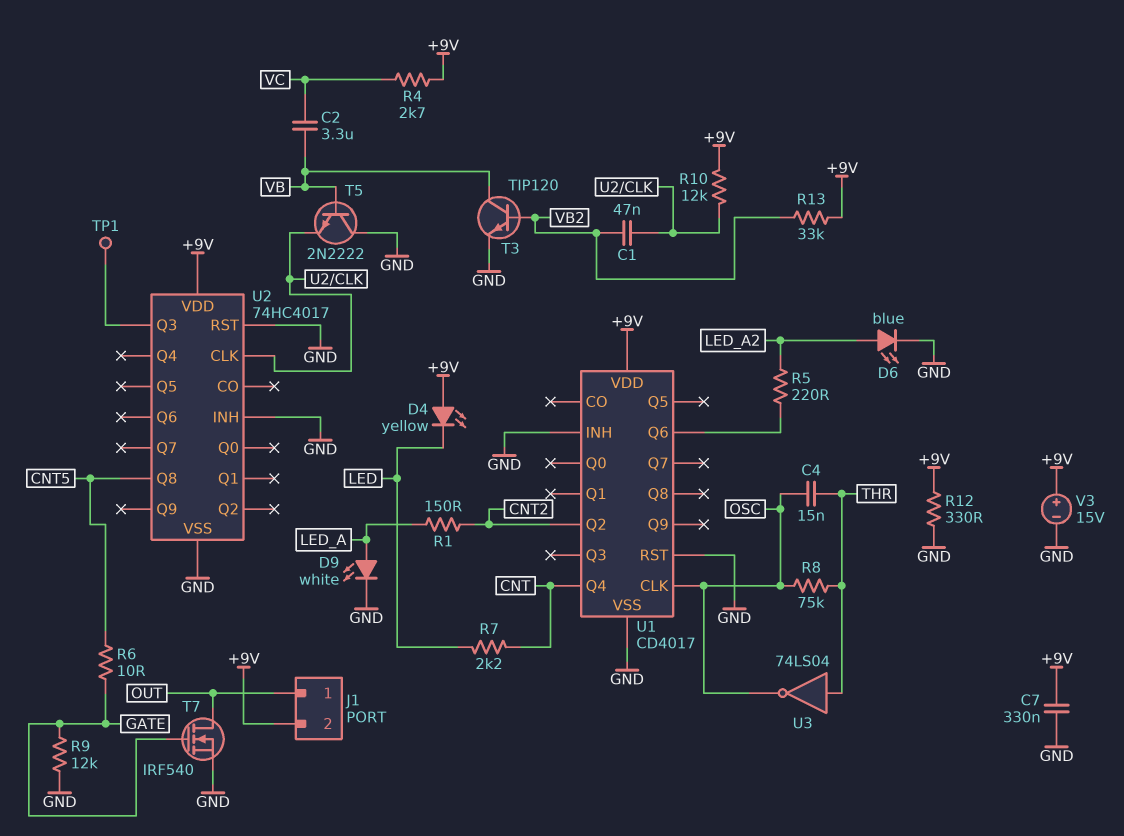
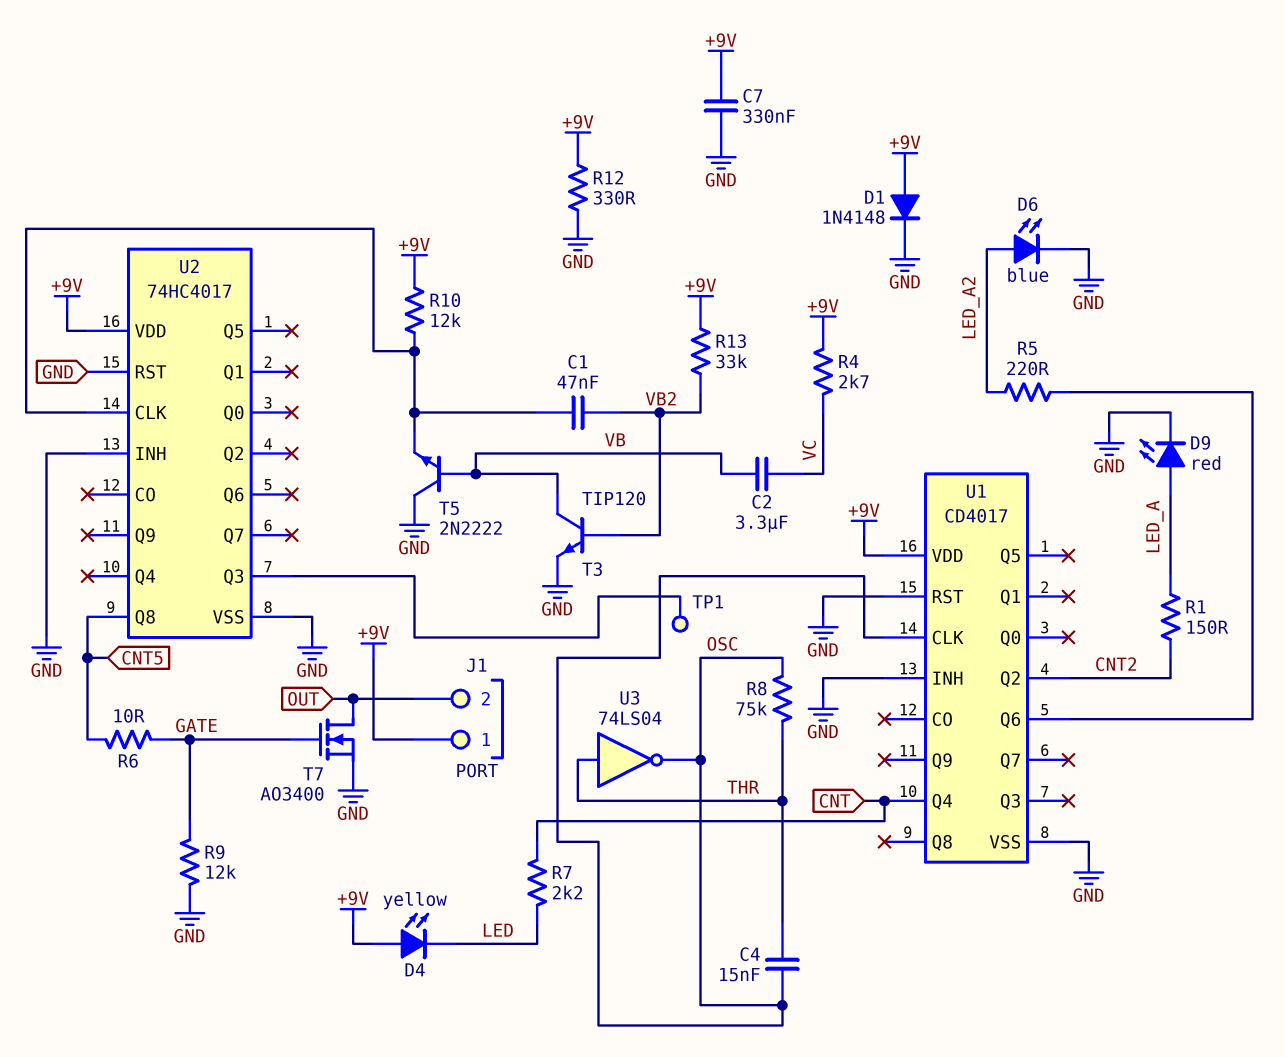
D1: none -> diode 1N4148 (A +9V, K GND)
D9: LED white (A LED_A, K GND) -> LED red (A LED_A, K GND)
J1 pin 1: OUT -> +9V
J1 pin 2: +9V -> OUT
T7: NMOS IRF540 (G GATE, D OUT, S GND) -> NMOS AO3400 (G GATE, D OUT, S GND)
V3: 15V (plus +9V, minus GND) -> none

